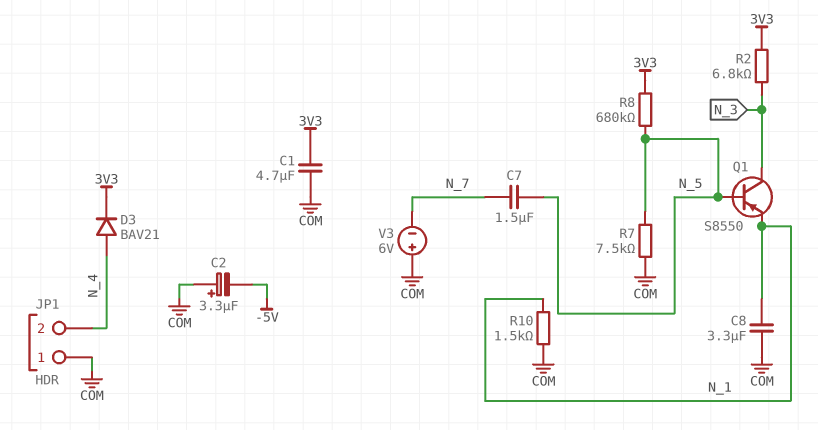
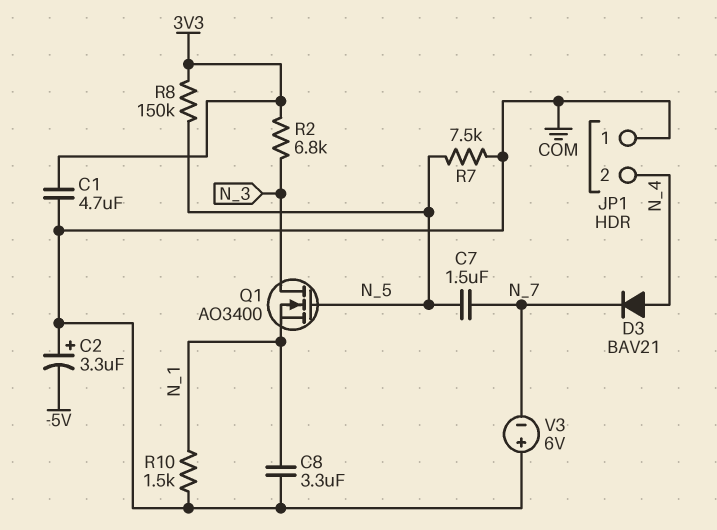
D3: diode BAV21 (A N_4, K 3V3) -> diode BAV21 (A N_4, K N_7)
Q1: PNP S8550 (B N_5, C N_3, E N_1) -> NMOS AO3400 (G N_5, D N_3, S N_1)
R8: 680k (3V3, N_5) -> 150k (3V3, N_5)

